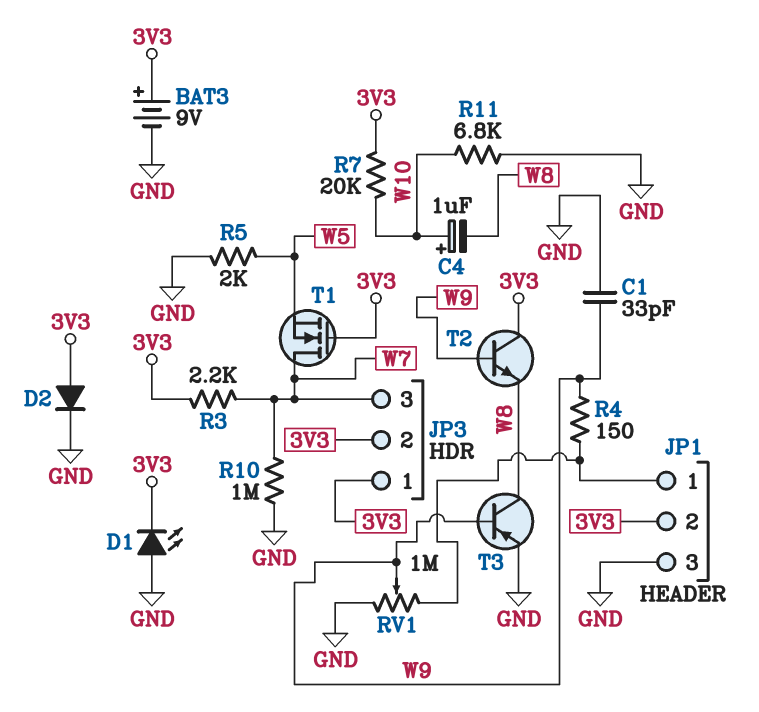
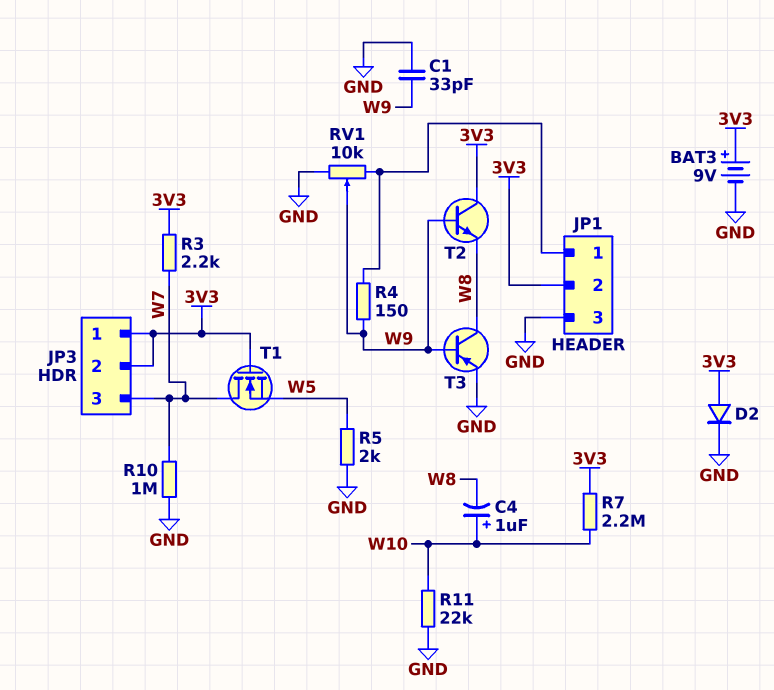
D1: LED (A GND, K 3V3) -> none
R7: 20k (3V3, W10) -> 2.2M (3V3, W10)
R11: 6.8k (GND, W10) -> 22k (GND, W10)
RV1: 1M (GND, JP1/1, wiper W9) -> 10k (GND, JP1/1, wiper W9)

